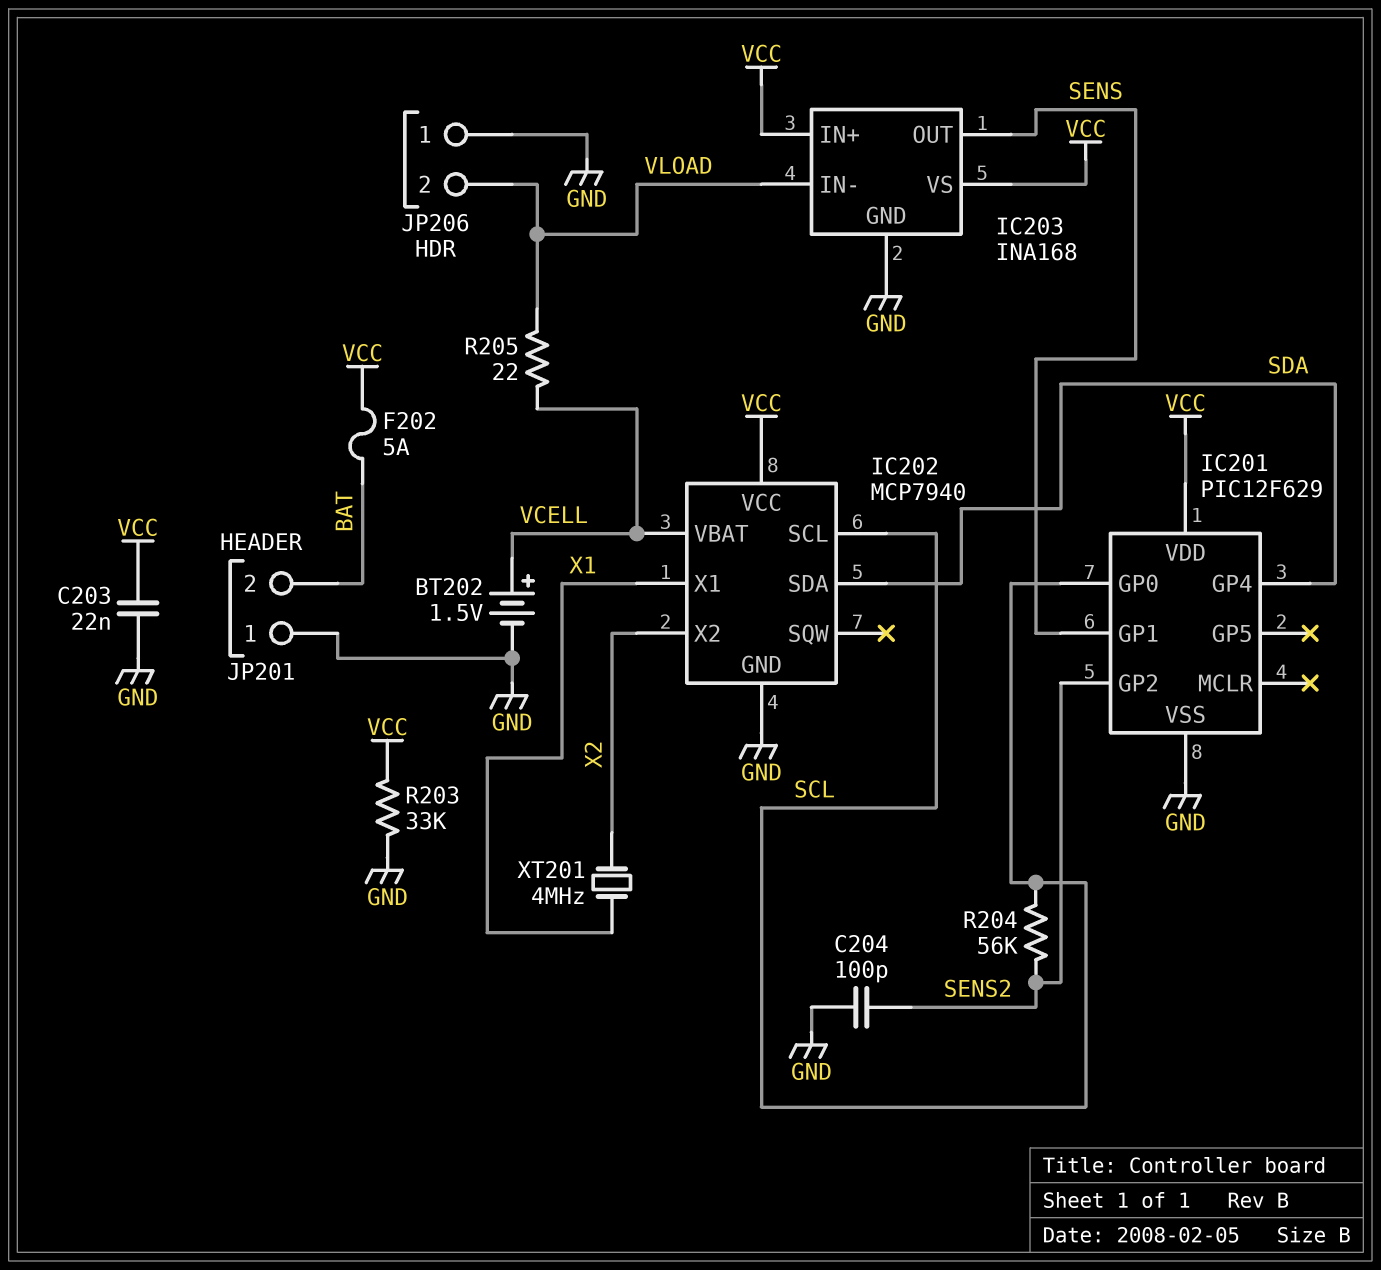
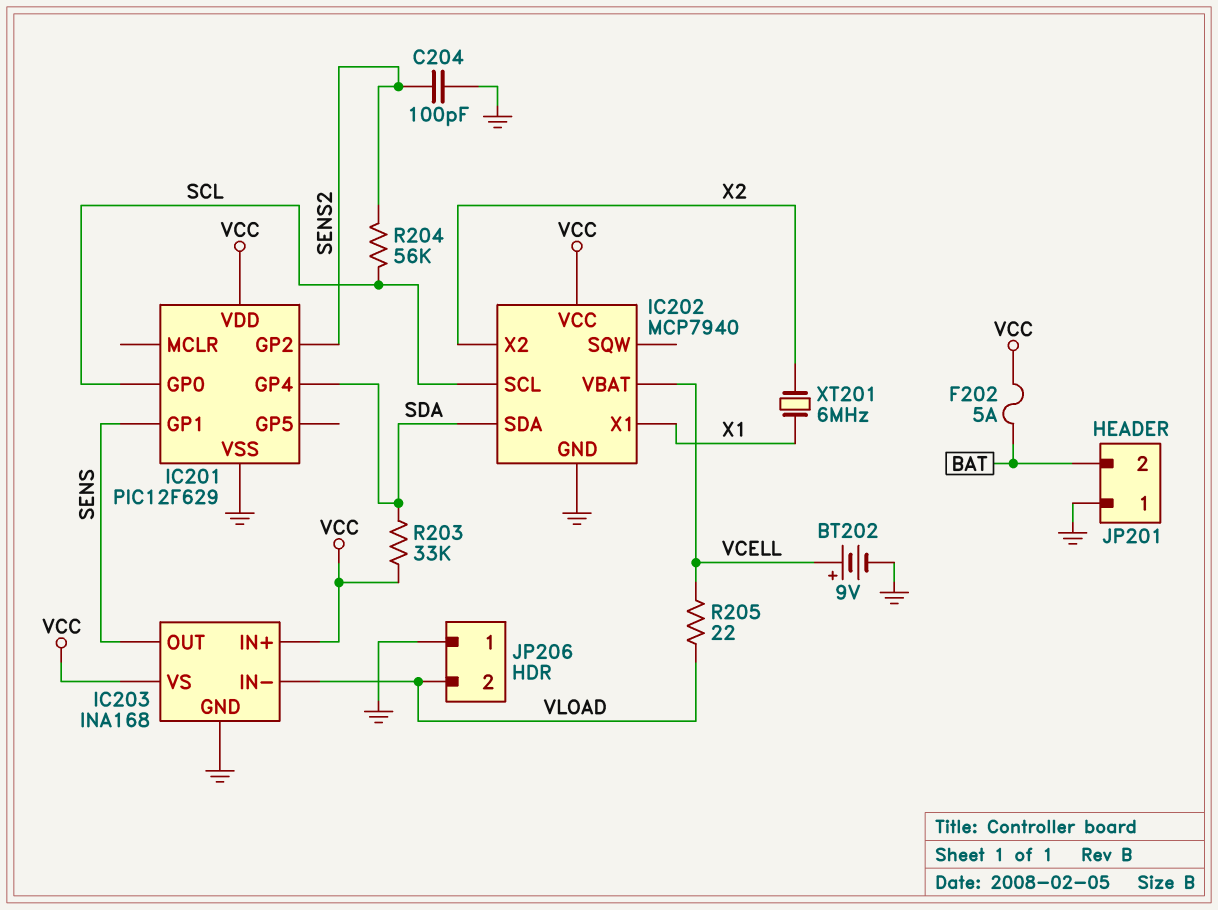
BT202: 1.5V (plus VCELL, minus GND) -> 9V (plus VCELL, minus GND)
C203: 22nF (GND, VCC) -> none
R203: 33k (GND, VCC) -> 33k (SDA, VCC)
XT201: 4MHz (X1, X2) -> 6MHz (X1, X2)

